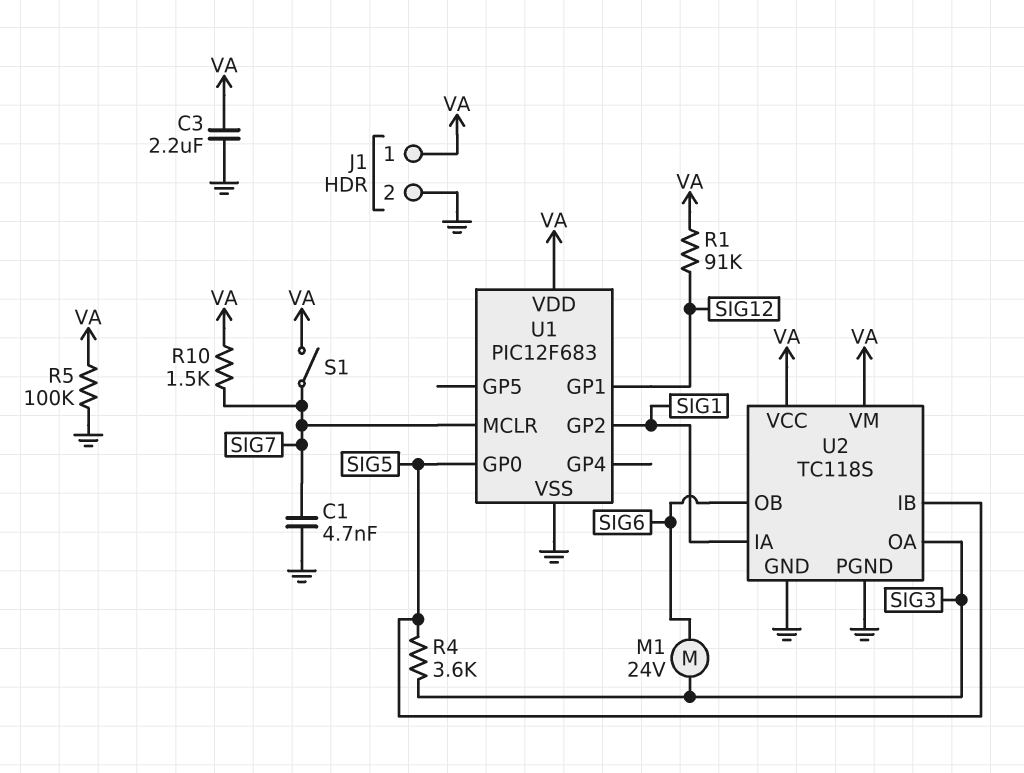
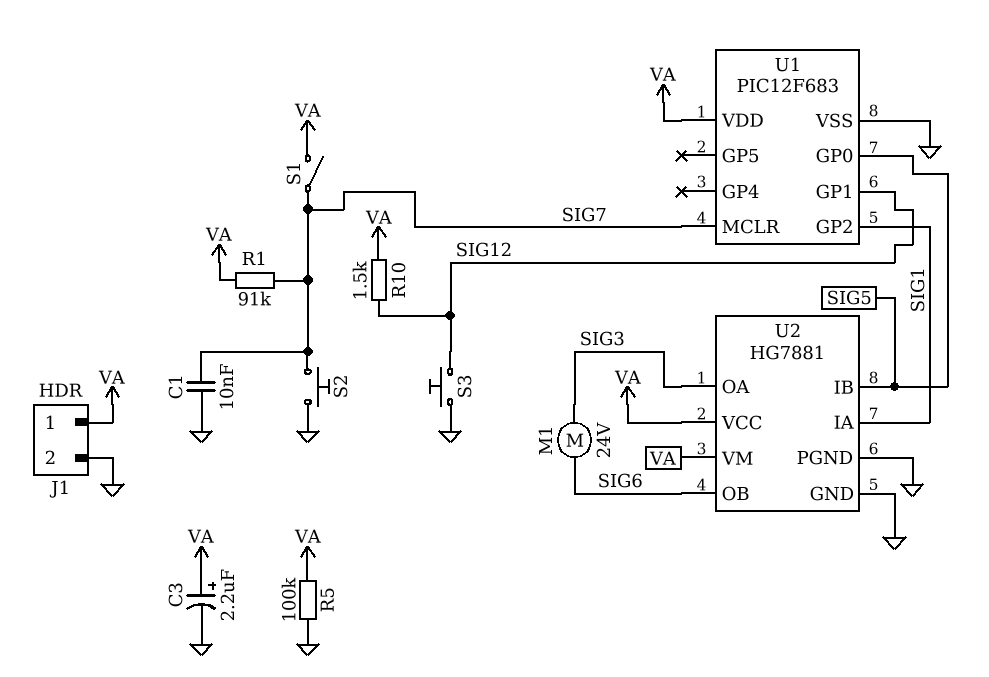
C1: 4.7nF (GND, SIG7) -> 10nF (GND, SIG7)
C3: 2.2uF (GND, VA) -> 2.2uF (plus VA, minus GND)
R1: 91k (SIG12, VA) -> 91k (SIG7, VA)
R4: 3.6k (SIG3, SIG5) -> none
R10: 1.5k (SIG7, VA) -> 1.5k (SIG12, VA)
S2: none -> button (GND, SIG7)
S3: none -> button (GND, SIG12)
U2: TC118S -> HG7881

